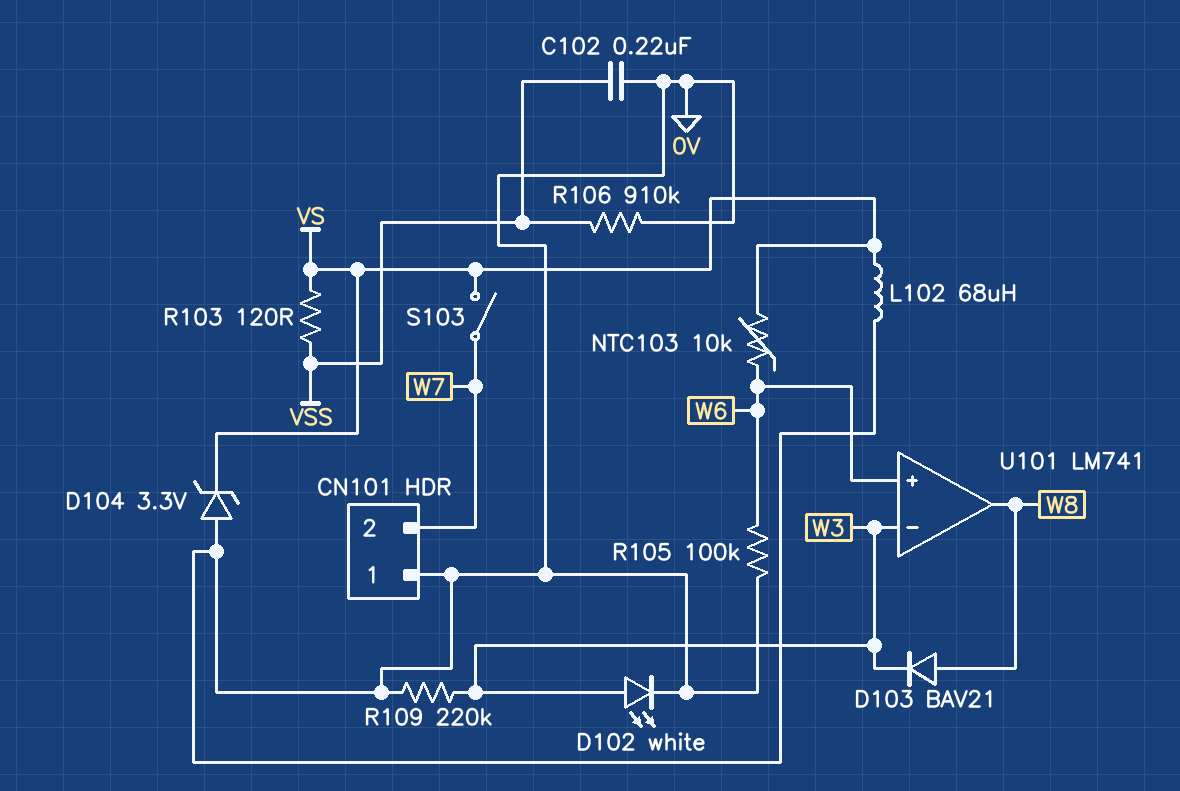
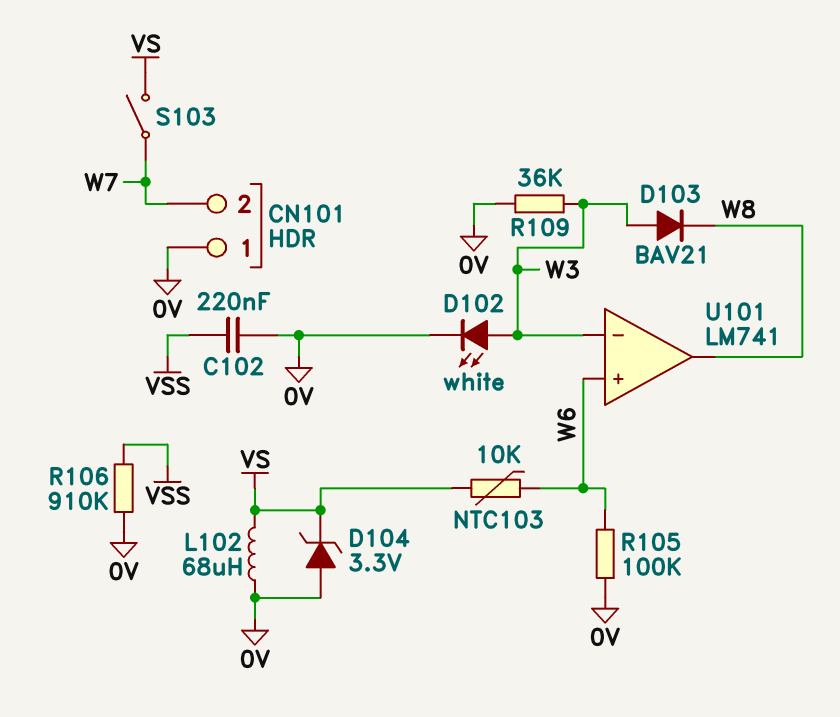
D103: diode BAV21 (A W8, K W3) -> diode BAV21 (A W3, K W8)
R103: 120 (VS, VSS) -> none
R109: 220k (0V, W3) -> 36k (0V, W3)

